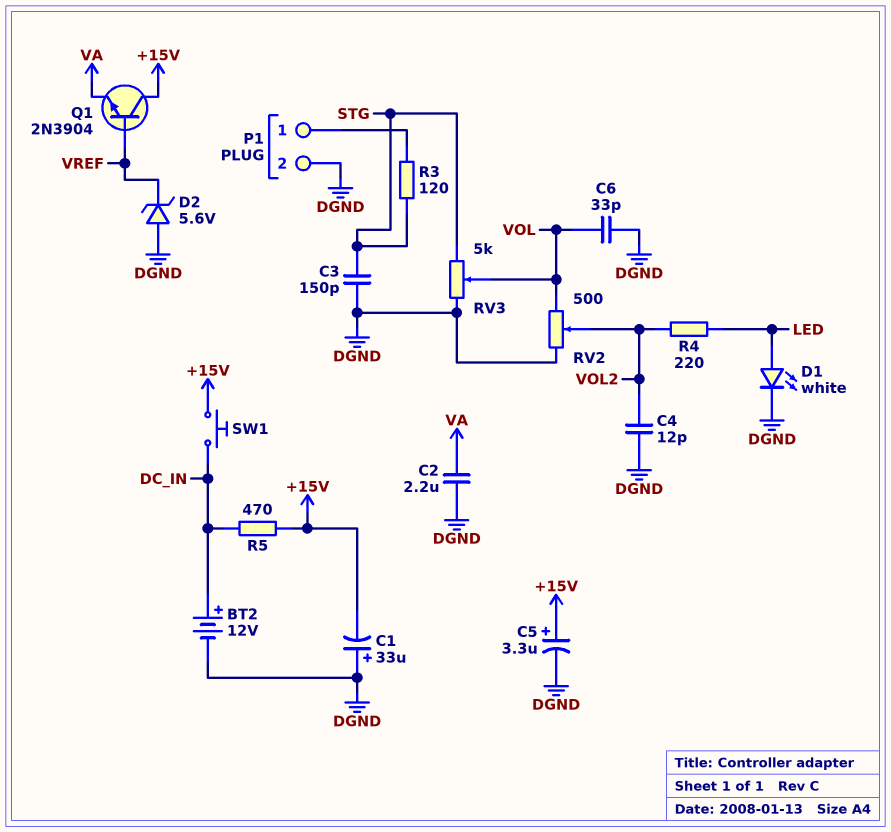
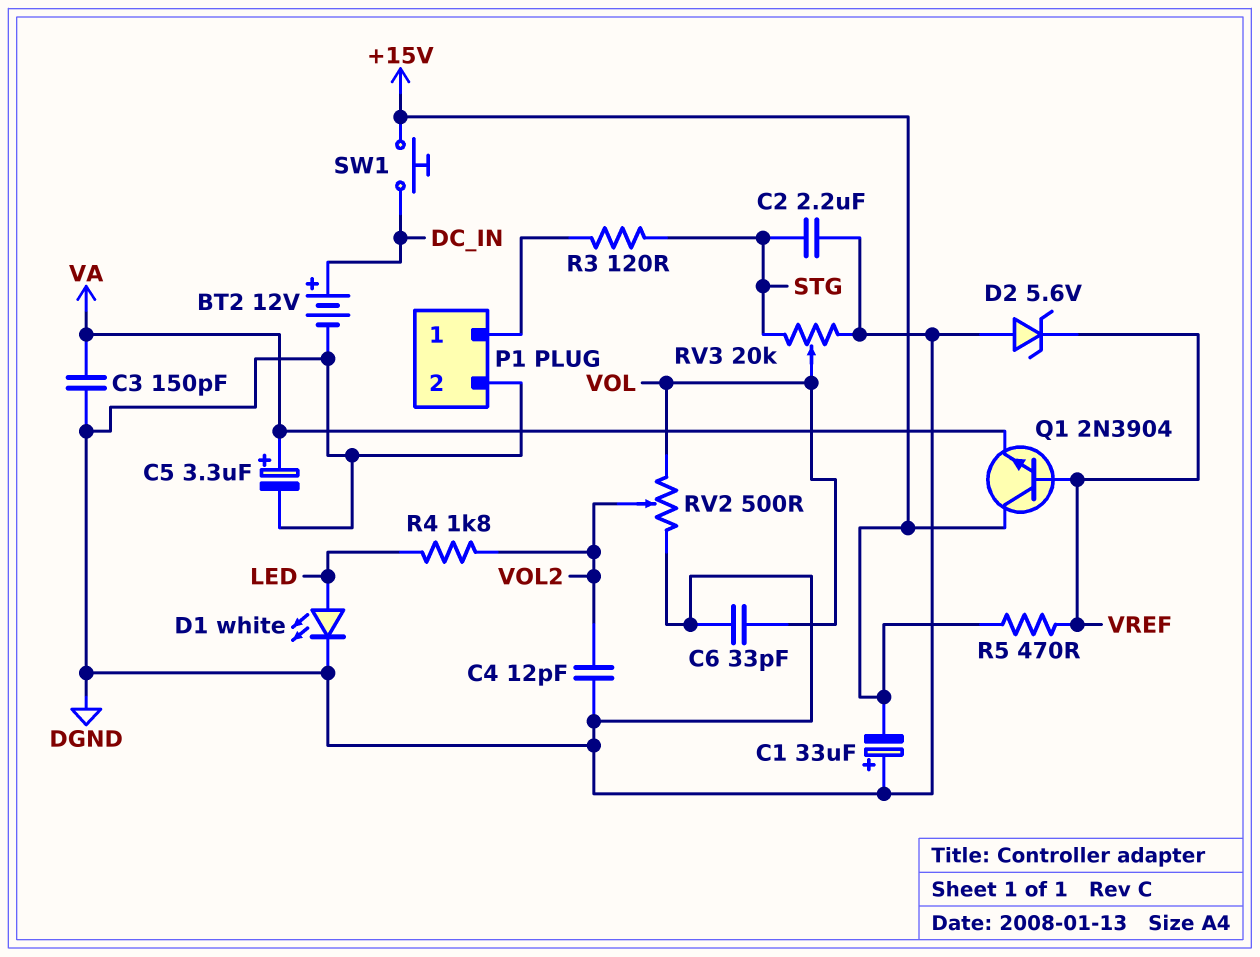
C2: 2.2uF (DGND, VA) -> 2.2uF (DGND, STG)
C3: 150pF (DGND, STG) -> 150pF (DGND, VA)
C5: 3.3uF (plus +15V, minus DGND) -> 3.3uF (plus VA, minus DGND)
R4: 220 (LED, VOL2) -> 1.8k (LED, VOL2)
R5: 470 (+15V, DC_IN) -> 470 (+15V, VREF)
RV3: 5k (DGND, STG, wiper VOL) -> 20k (DGND, STG, wiper VOL)

